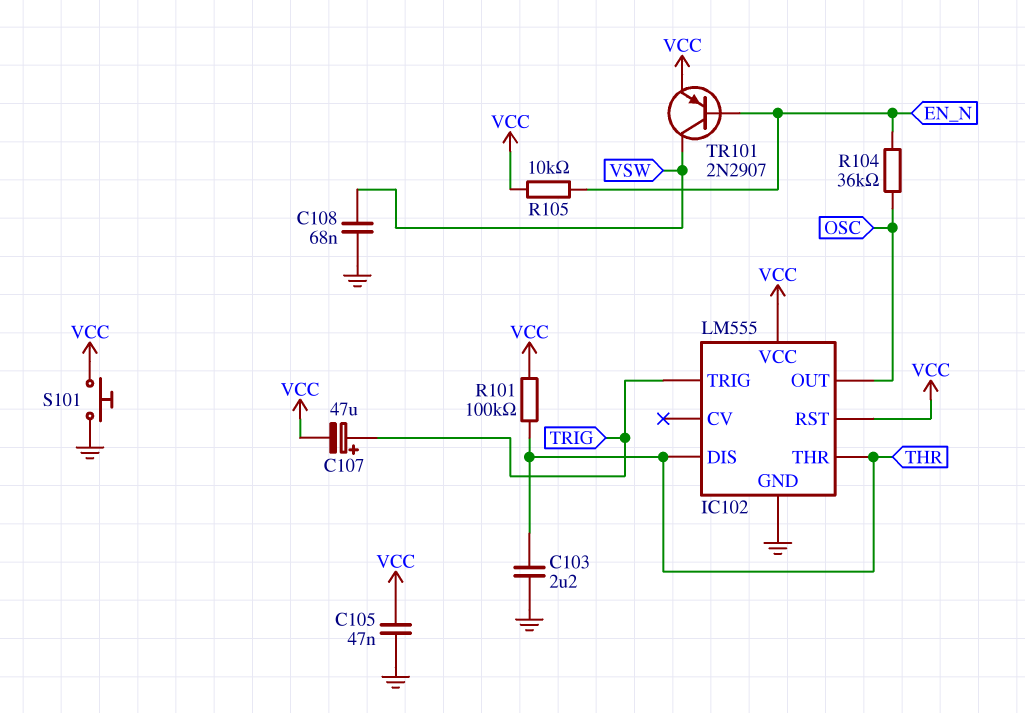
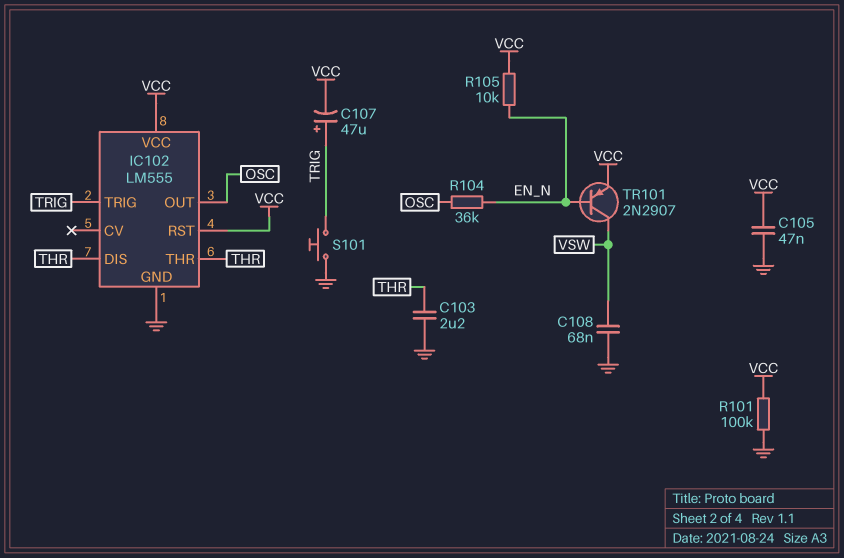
R101: 100k (THR, VCC) -> 100k (GND, VCC)
S101: button (GND, VCC) -> button (GND, TRIG)

